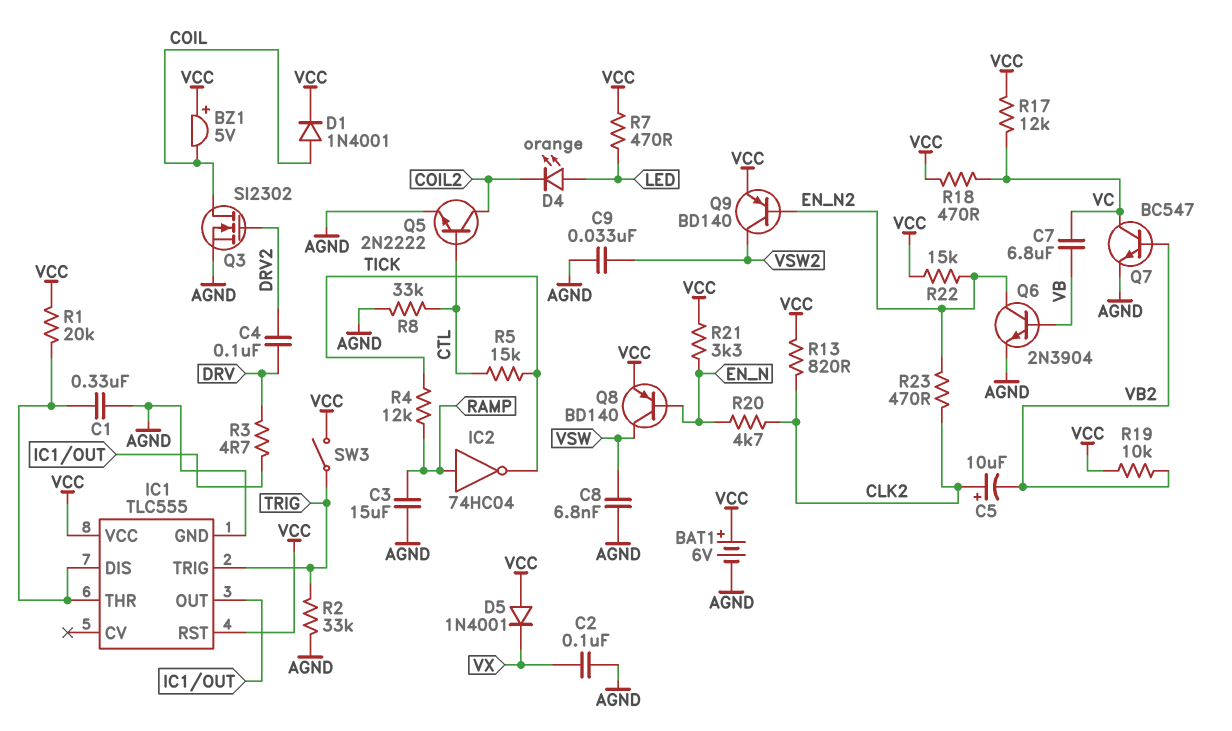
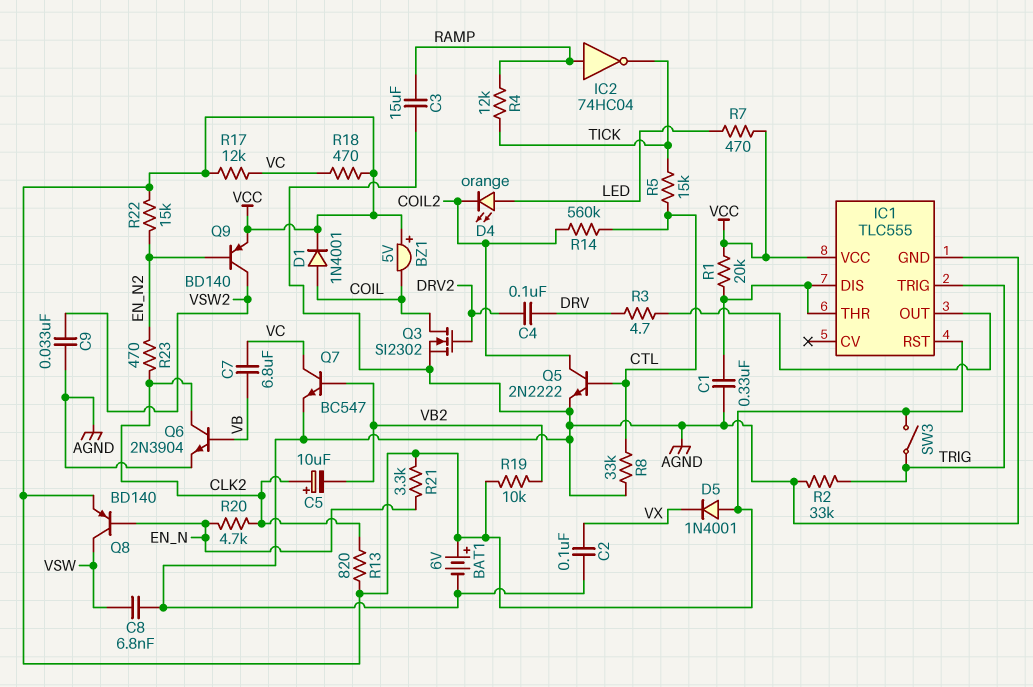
Q6: NPN 2N3904 (B VB, C EN_N2, E AGND) -> NPN 2N3904 (B VB, C CLK2, E AGND)
R14: none -> 560k (COIL2, CTL)

